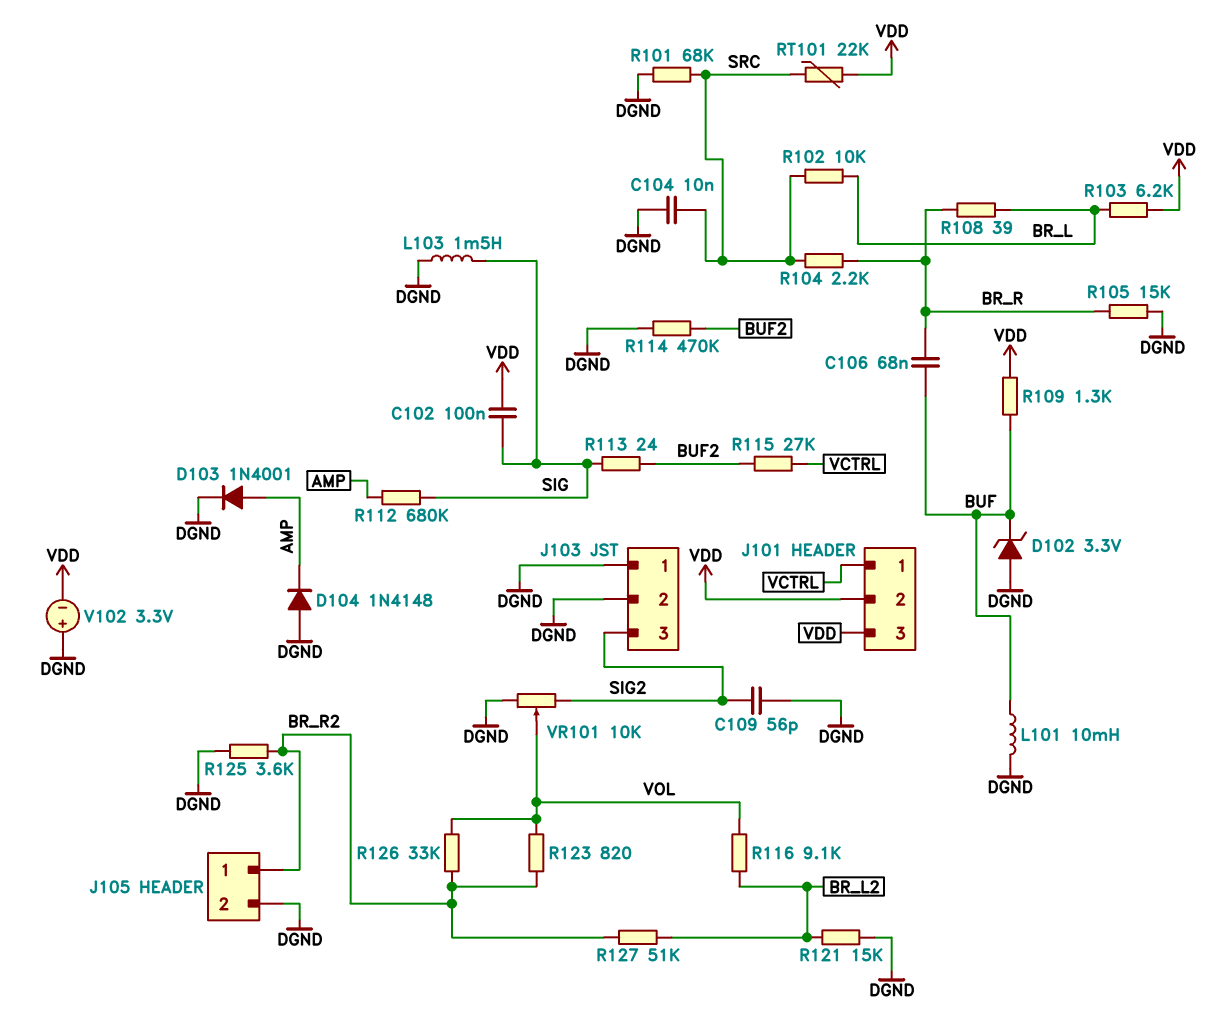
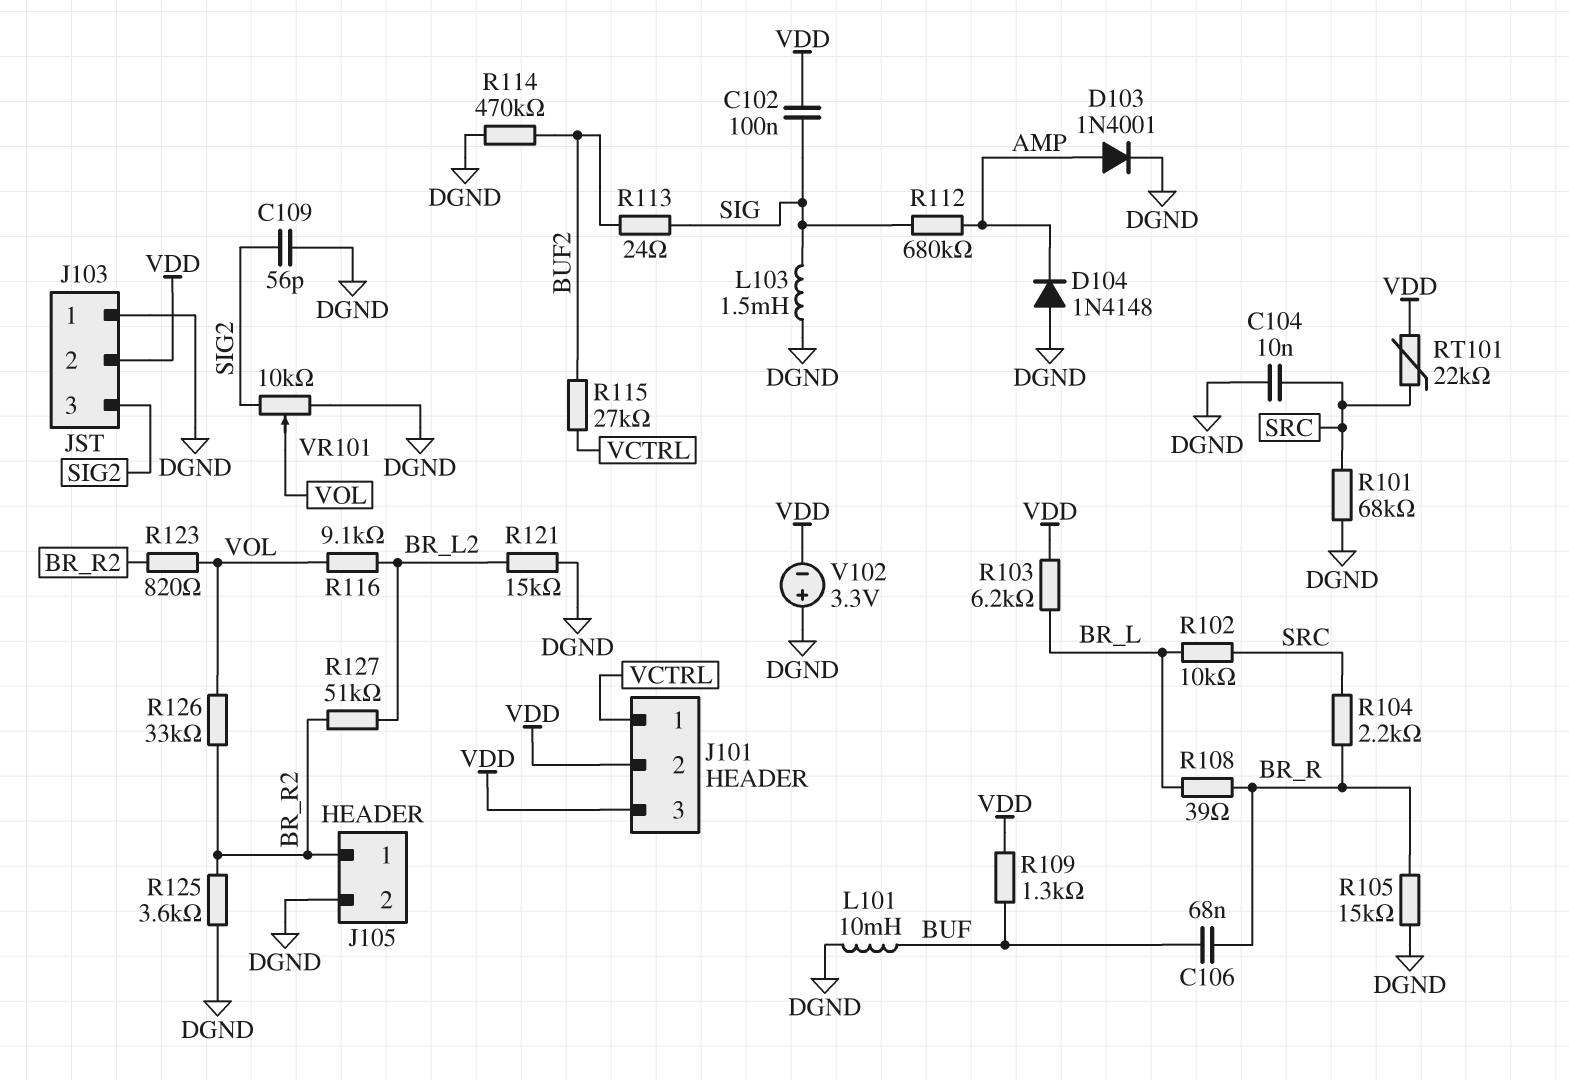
D102: zener 3.3V (A DGND, K BUF) -> none
J103 pin 2: DGND -> VDD

